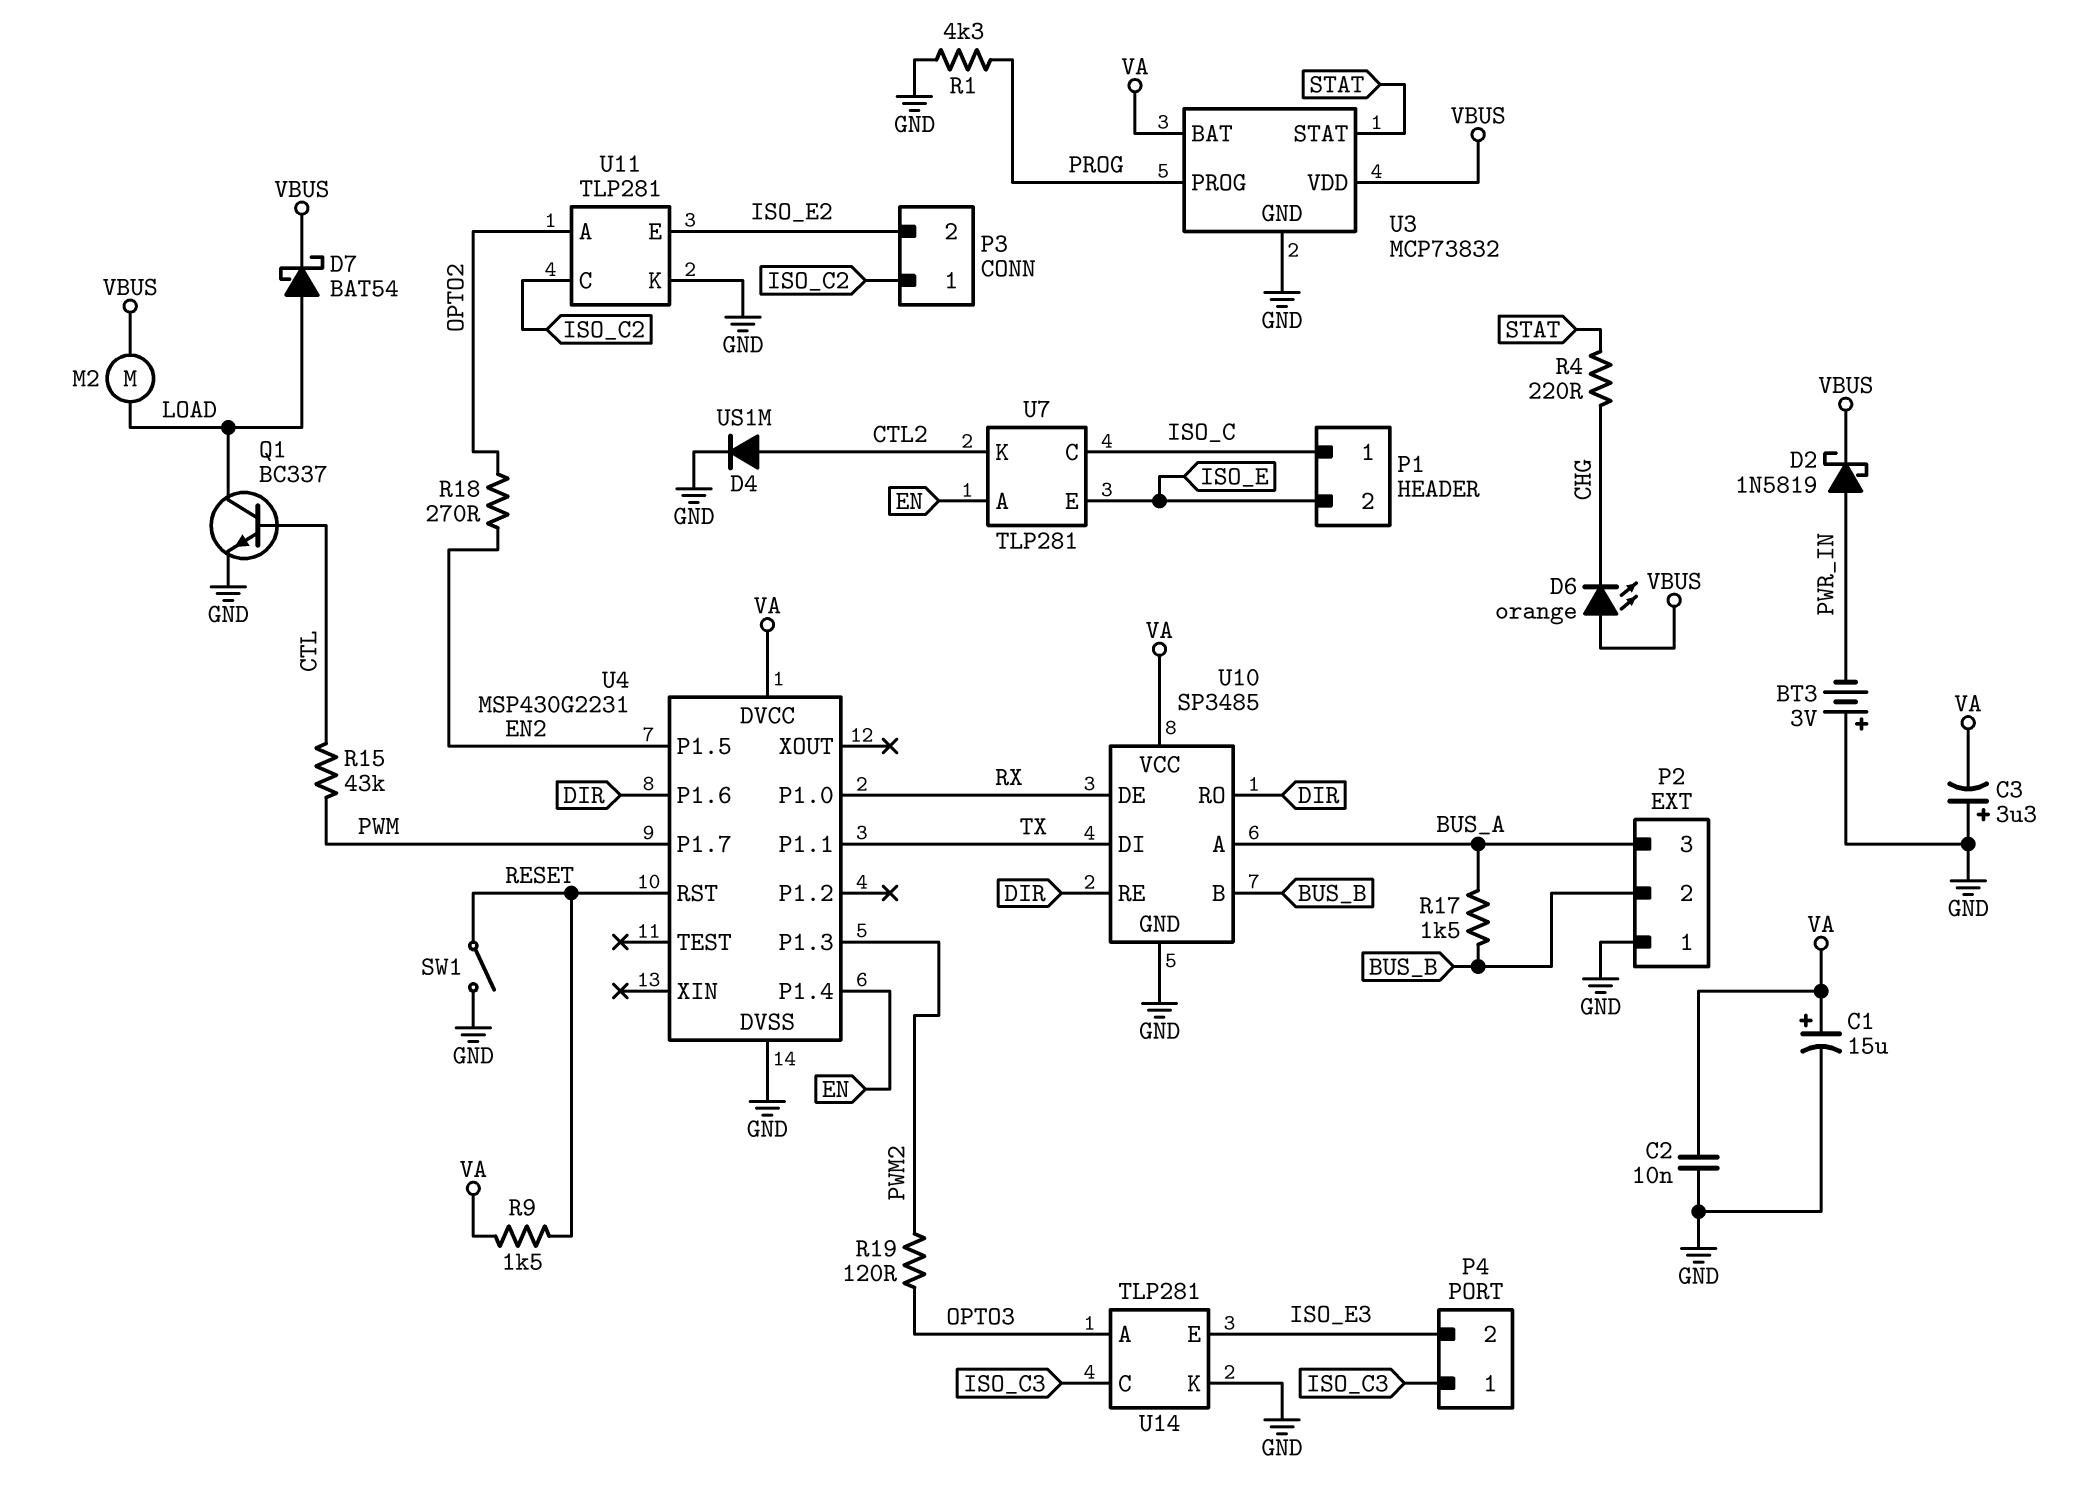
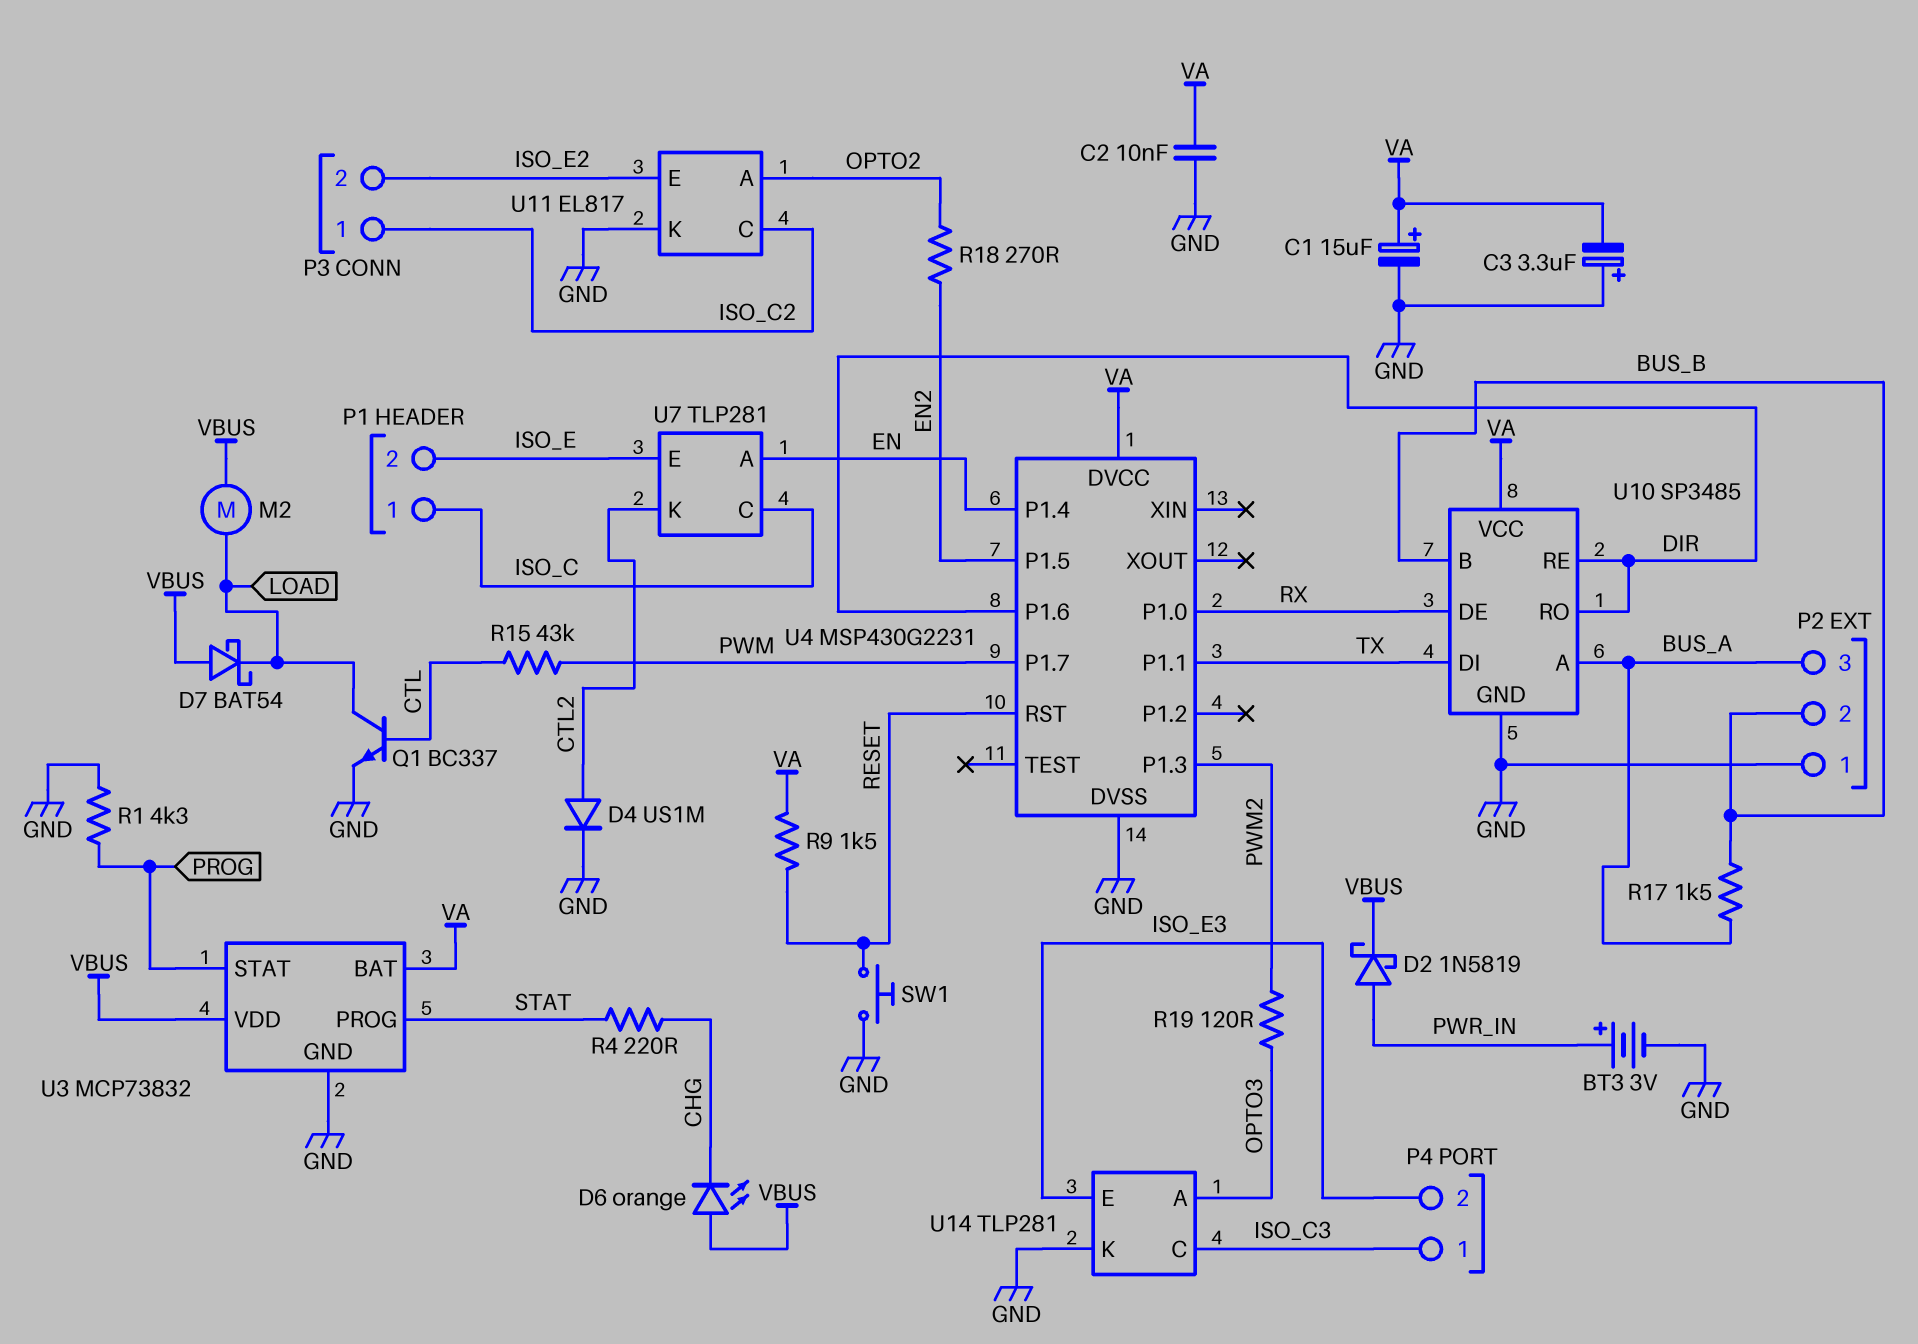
BT3: 3V (plus GND, minus PWR_IN) -> 3V (plus PWR_IN, minus GND)
D7: schottky BAT54 (A LOAD, K VBUS) -> schottky BAT54 (A VBUS, K LOAD)
SW1: switch (GND, RESET) -> button (GND, RESET)
U3 pin PROG: PROG -> STAT
U3 pin STAT: STAT -> PROG
U11: TLP281 -> EL817

